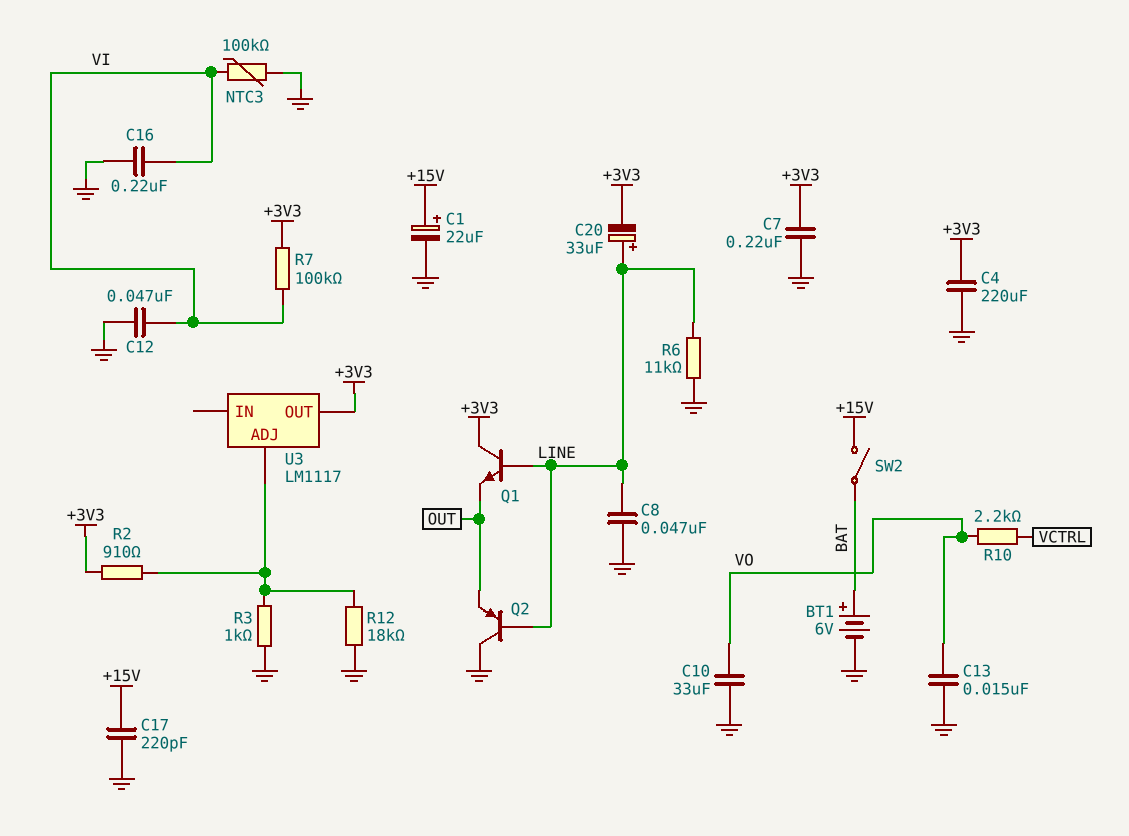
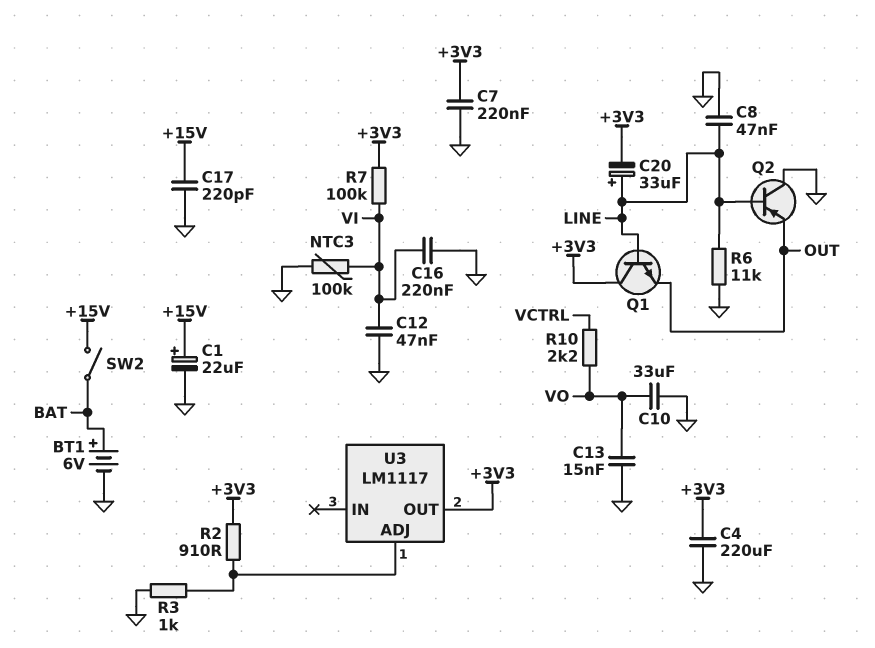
R12: 18k (GND, U3/ADJ) -> none

